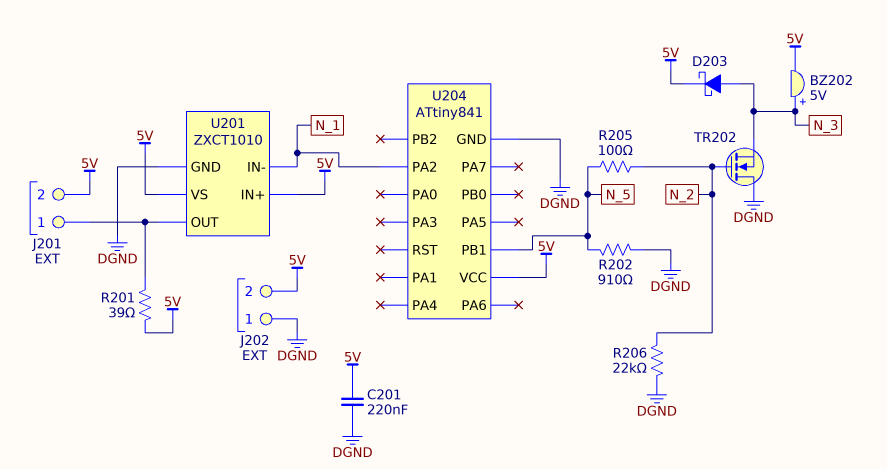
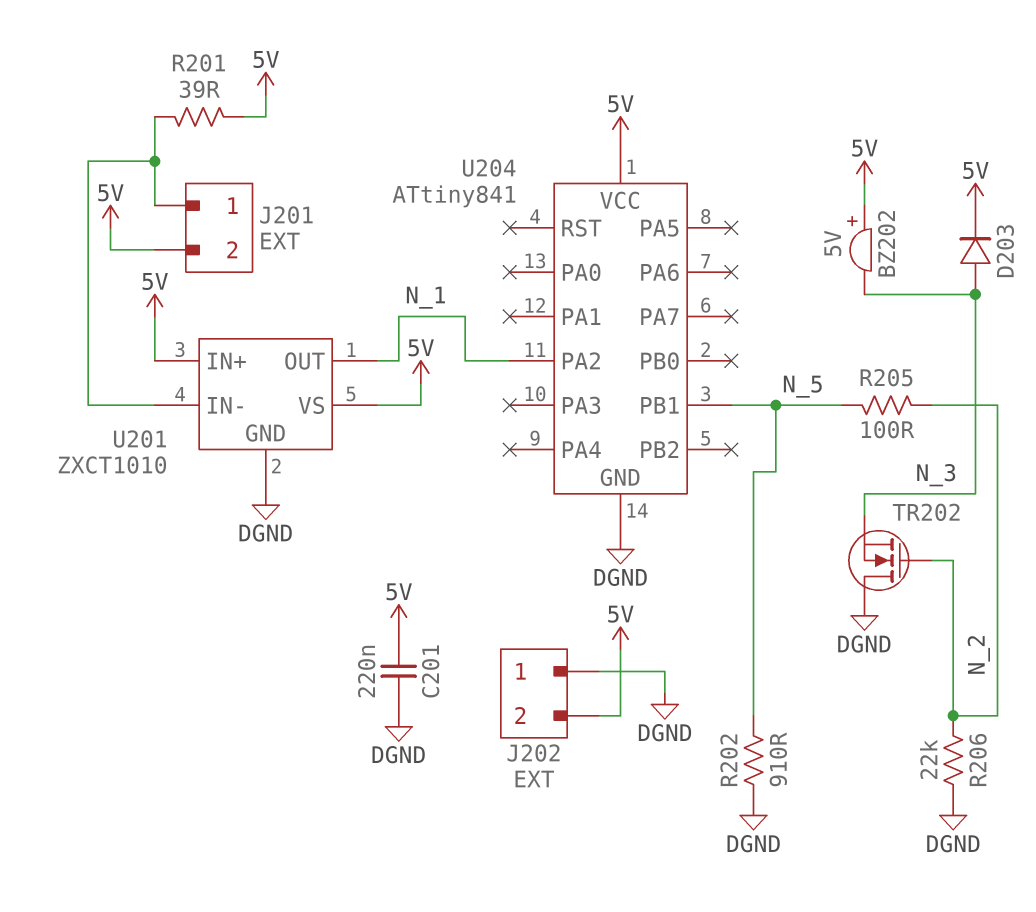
BZ202: buzzer 5V (plus N_3, minus 5V) -> buzzer 5V (plus 5V, minus N_3)
D203: schottky (A N_3, K 5V) -> diode (A N_3, K 5V)
U201 pin IN-: N_1 -> J201/1
U201 pin OUT: J201/1 -> N_1

